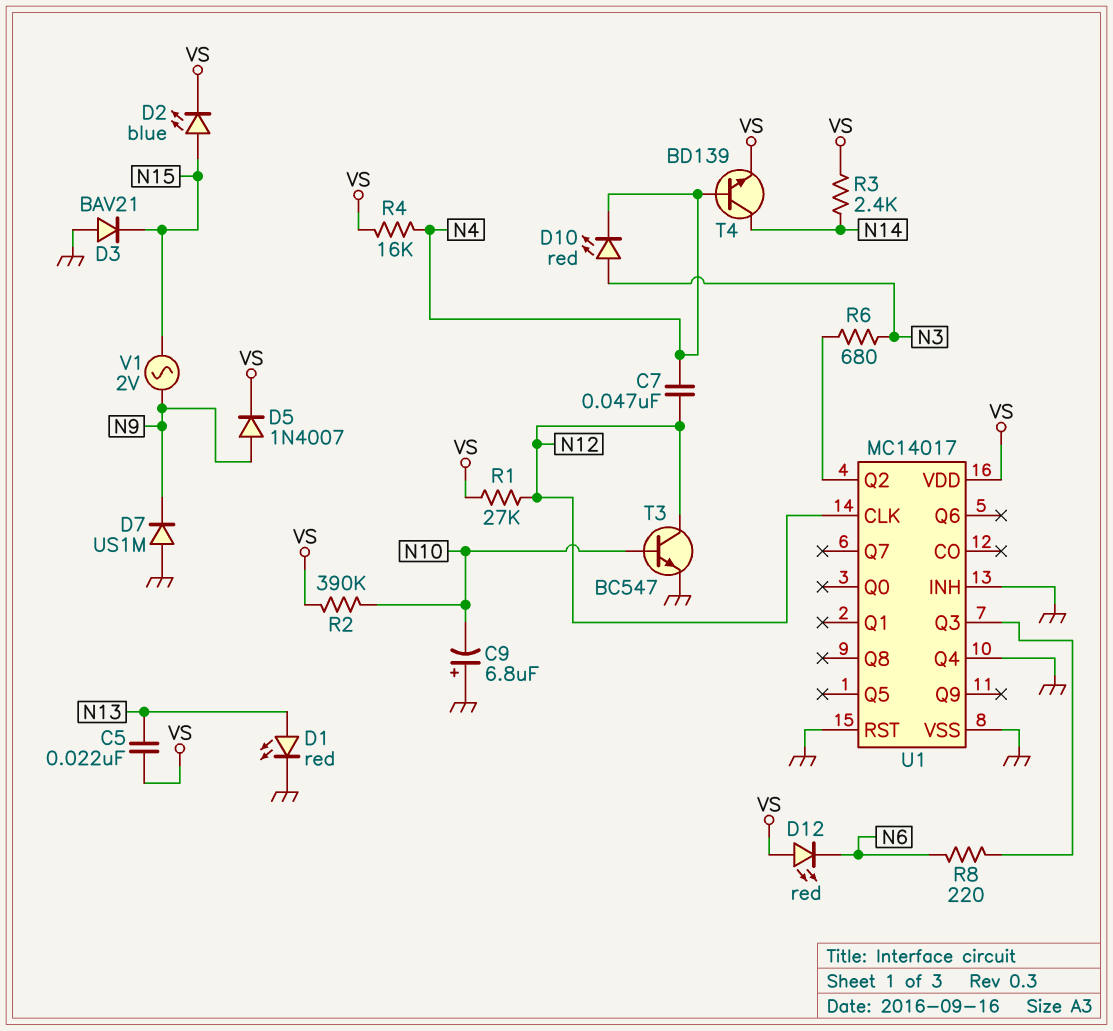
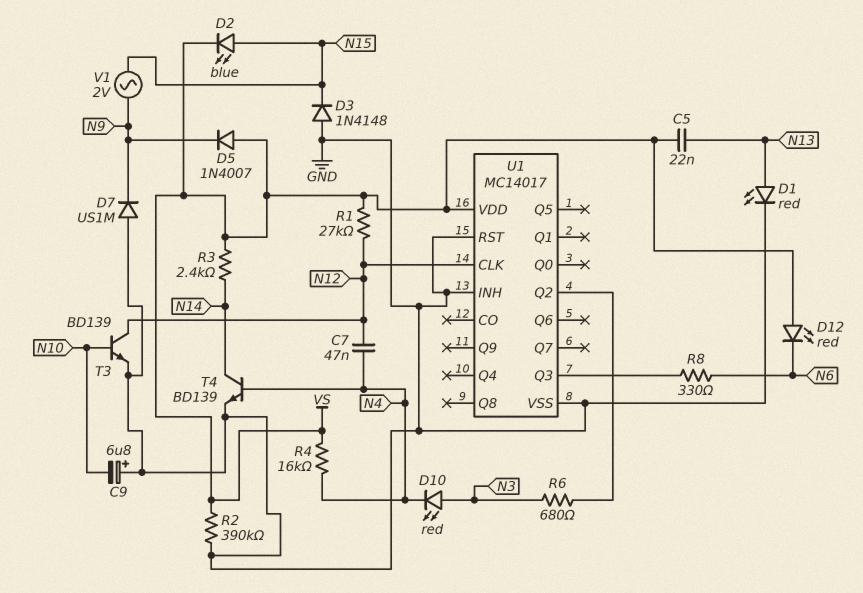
D3: diode BAV21 (A GND, K N15) -> diode 1N4148 (A GND, K N15)
D5: diode 1N4007 (A N9, K VS) -> diode 1N4007 (A VS, K N9)
R2: 390k (N10, VS) -> 390k (GND, VS)
R8: 220 (N6, U1/Q3) -> 330 (N6, U1/Q3)
T3: NPN BC547 (B N10, C N12, E GND) -> NPN BD139 (B N10, C N12, E GND)
T4: NPN BD139 (B N4, C N14, E VS) -> NPN BD139 (B N4, C N14, E GND)
U1 pin Q4: GND -> none

